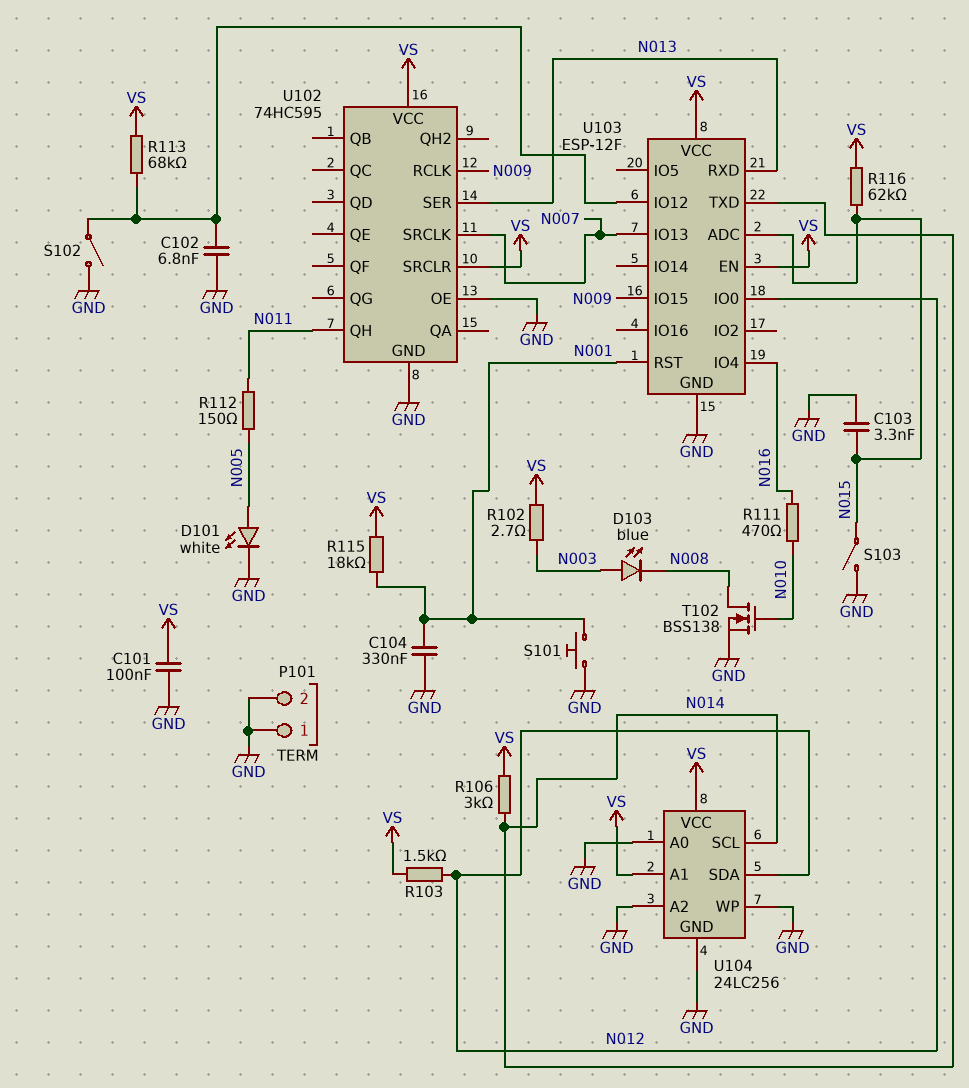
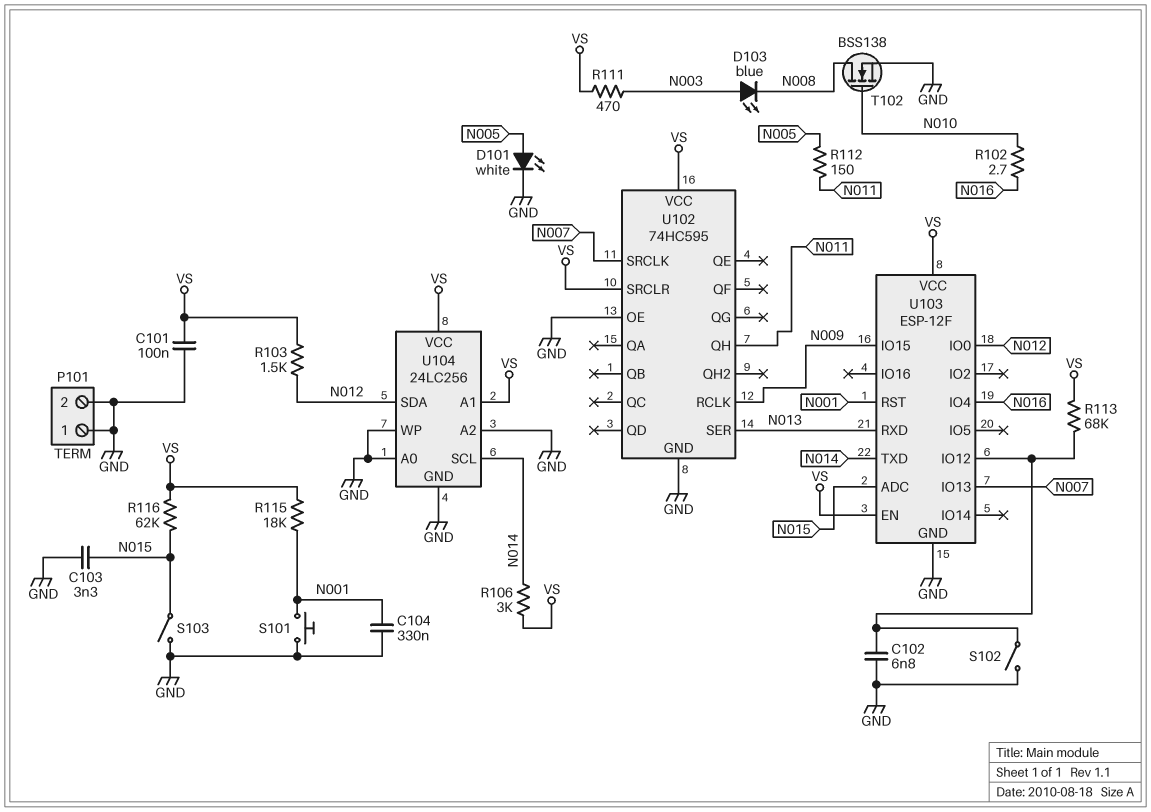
R102: 2.7 (N003, VS) -> 2.7 (N010, N016)
R111: 470 (N010, N016) -> 470 (N003, VS)

